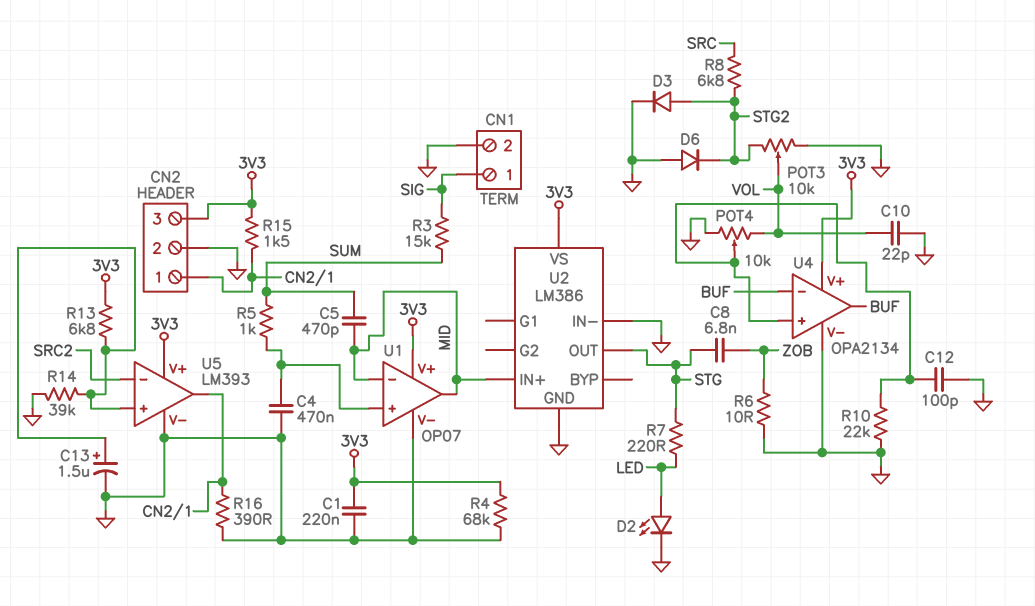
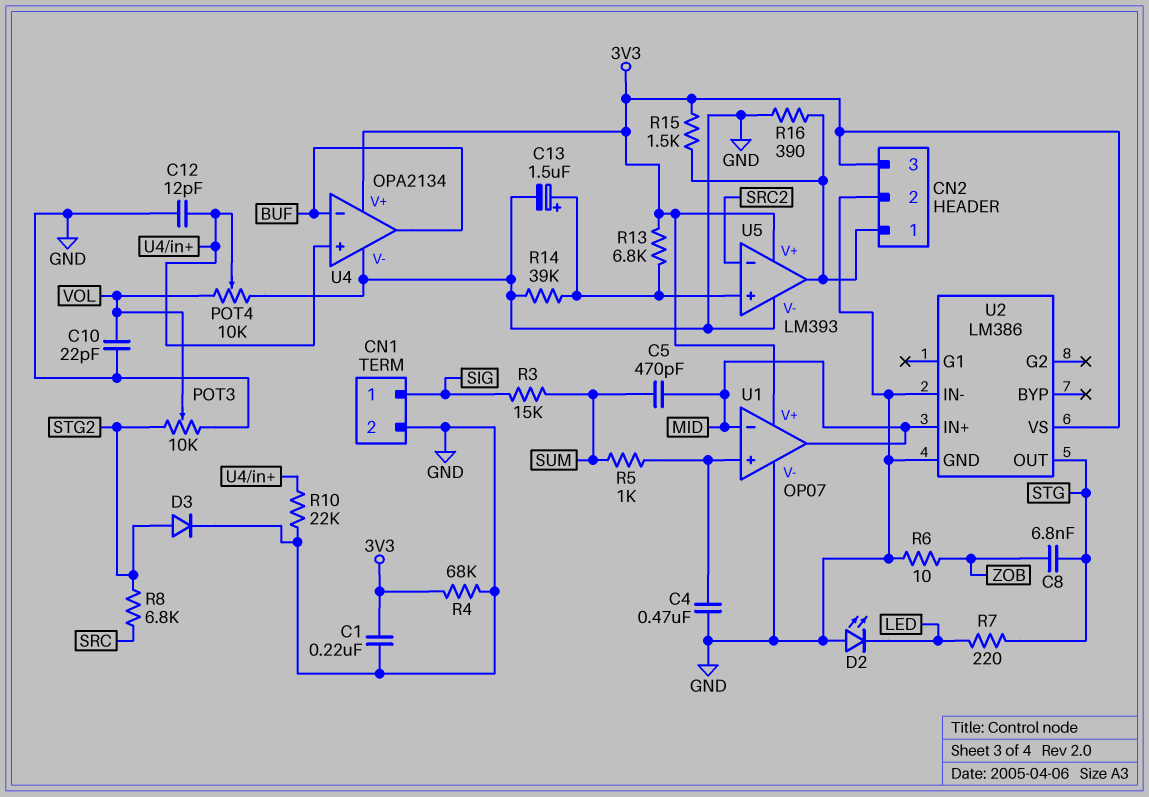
C12: 100pF (GND, U4/in+) -> 12pF (GND, U4/in+)
D2: LED (A LED, K GND) -> LED (A GND, K LED)
D6: diode (A GND, K STG2) -> none

